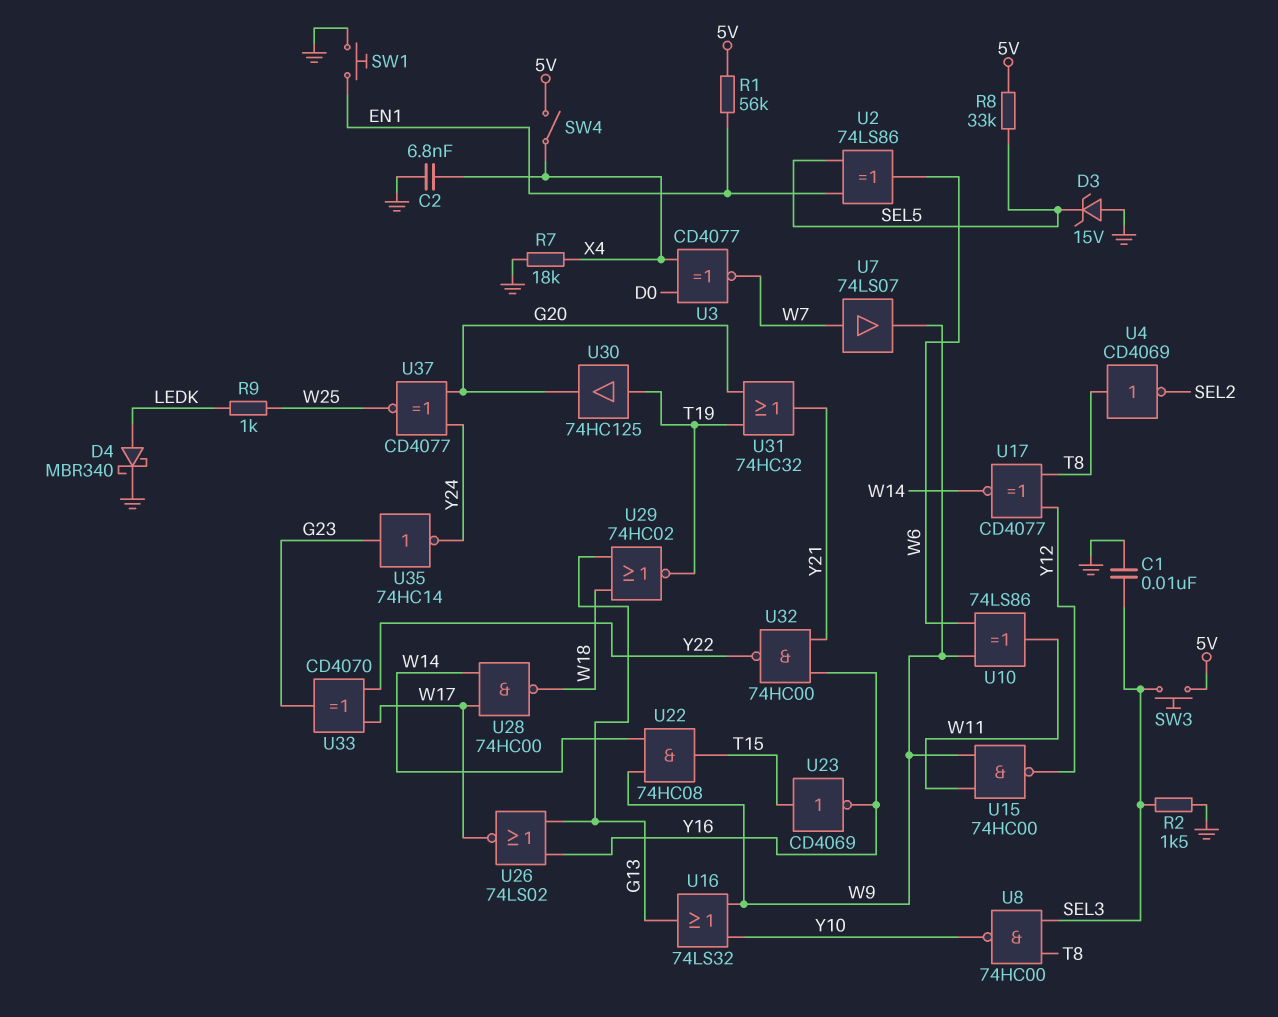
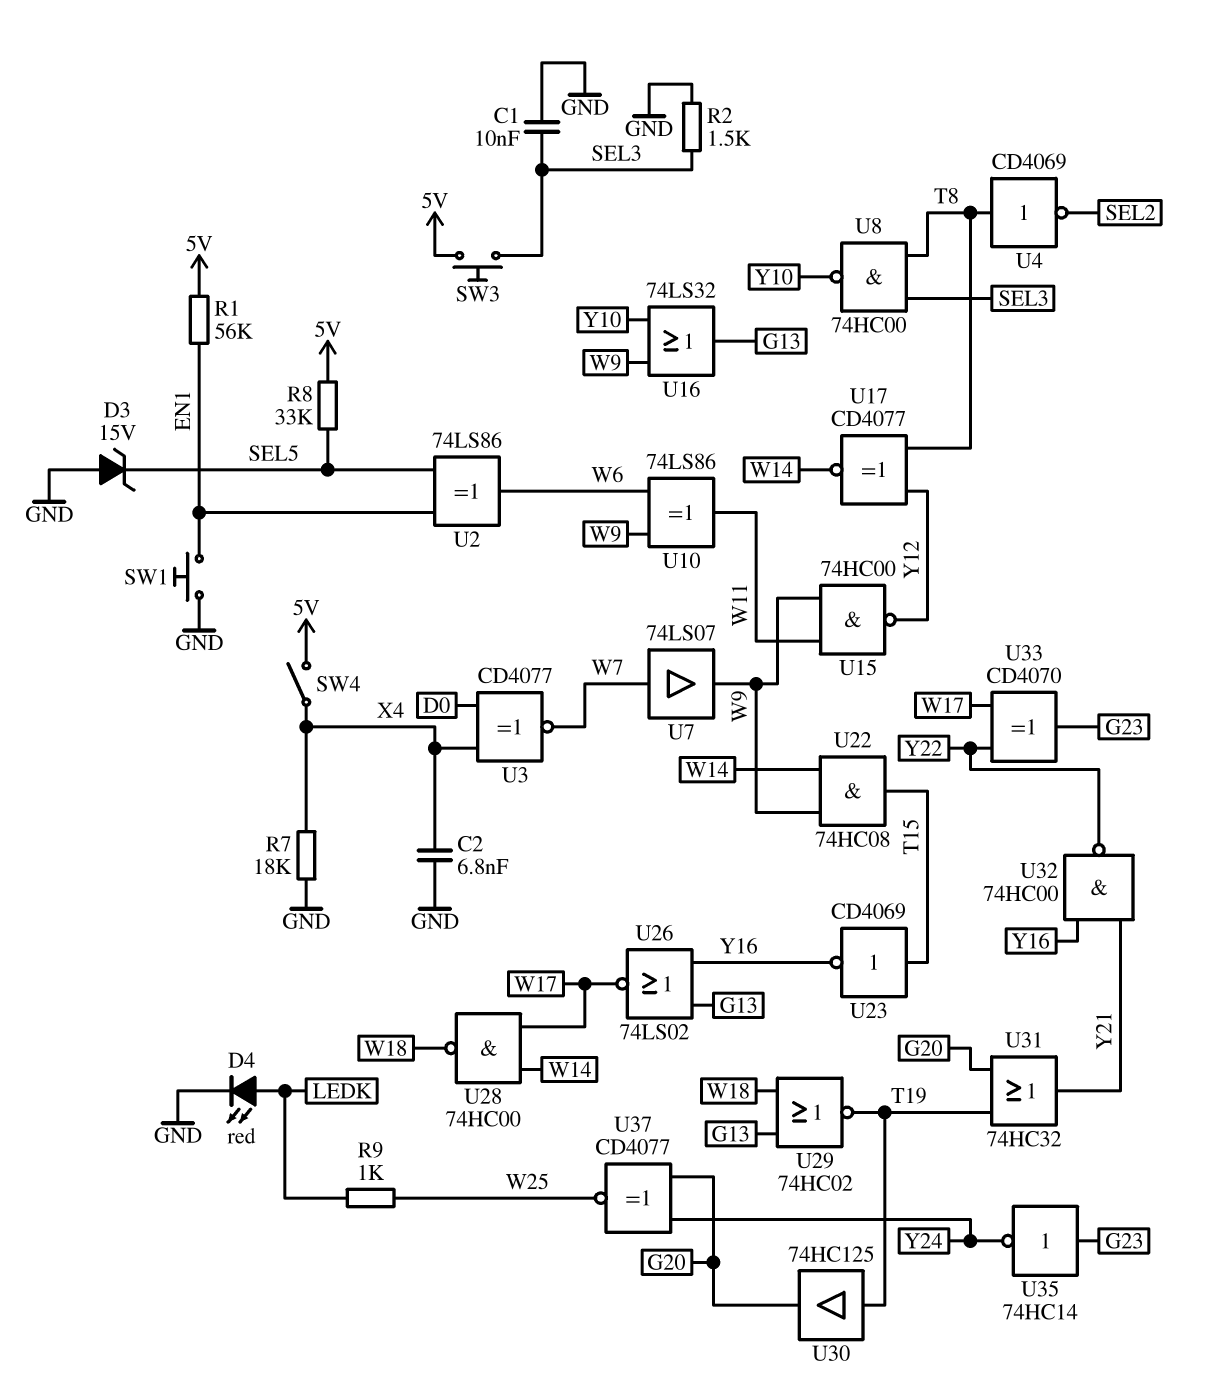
D4: schottky MBR340 (A LEDK, K GND) -> LED red (A LEDK, K GND)

